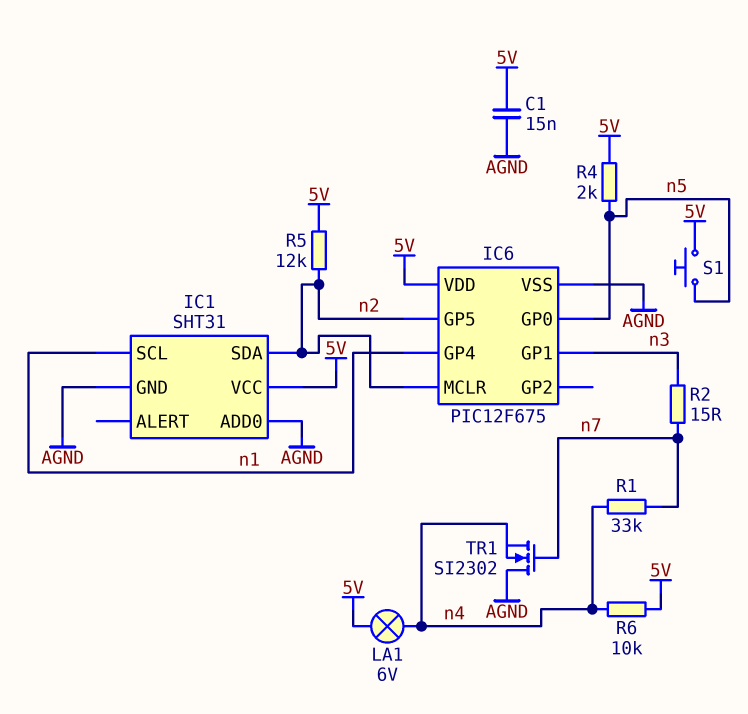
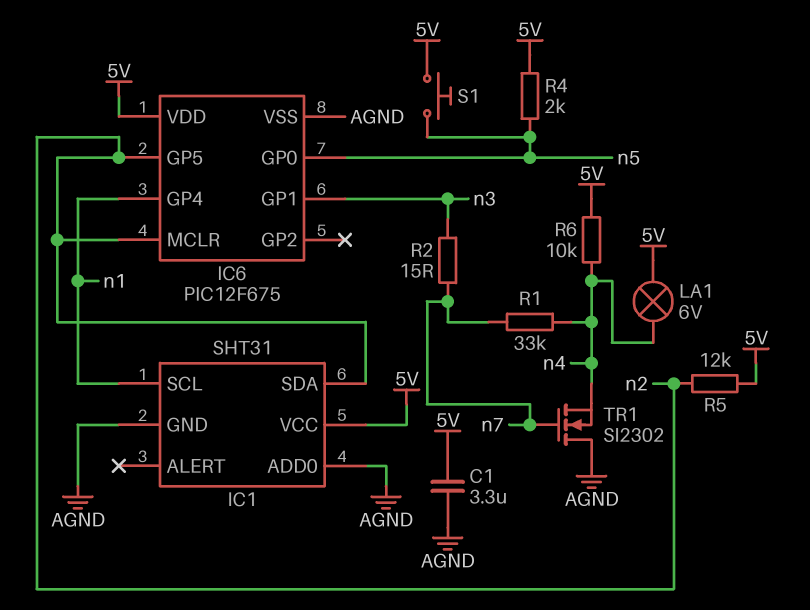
C1: 15nF (5V, AGND) -> 3.3uF (5V, AGND)

